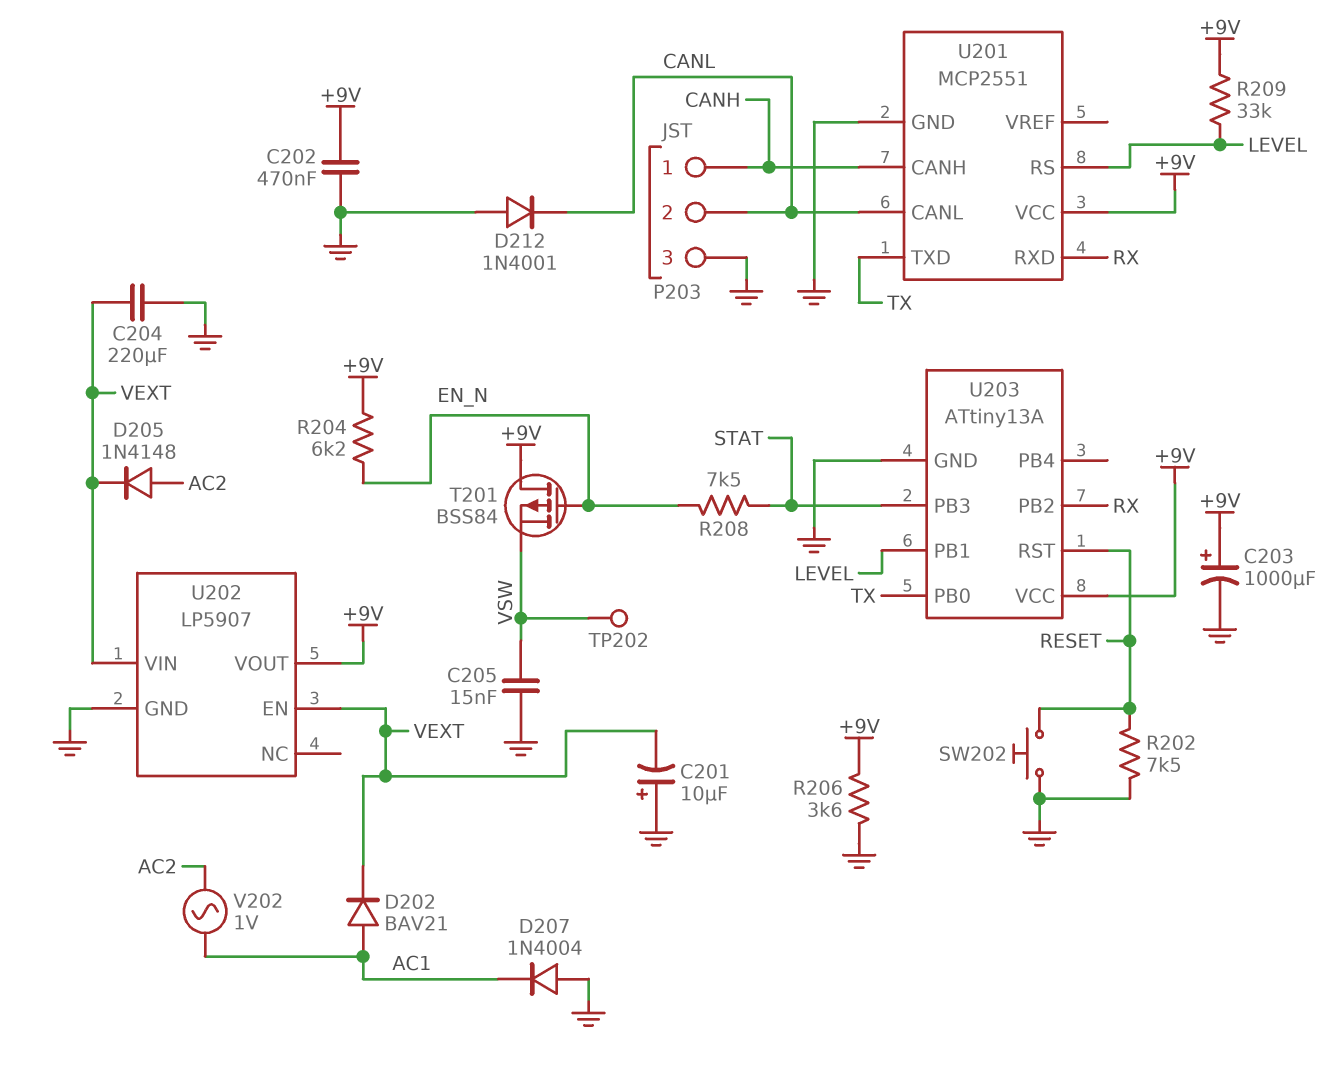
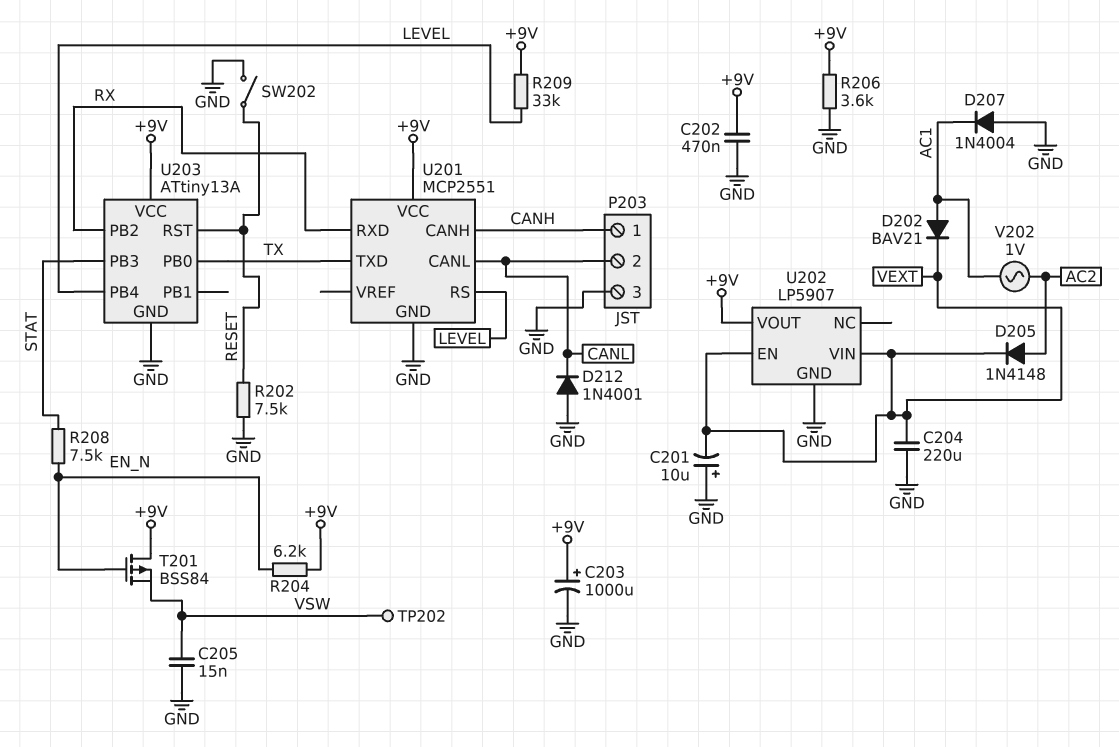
SW202: button (GND, RESET) -> switch (GND, RESET)
U203 pin PB1: LEVEL -> none
U203 pin PB4: none -> LEVEL

